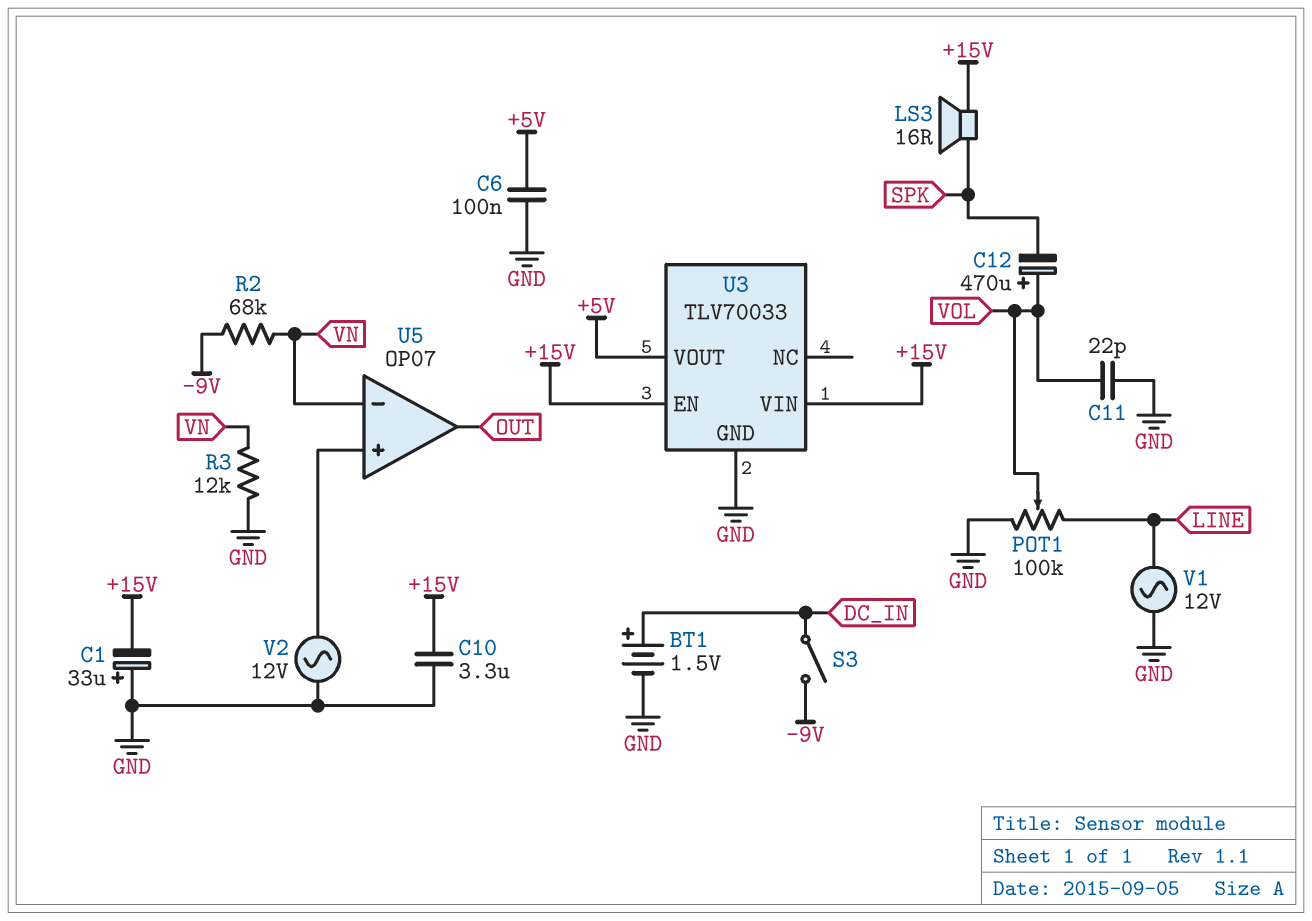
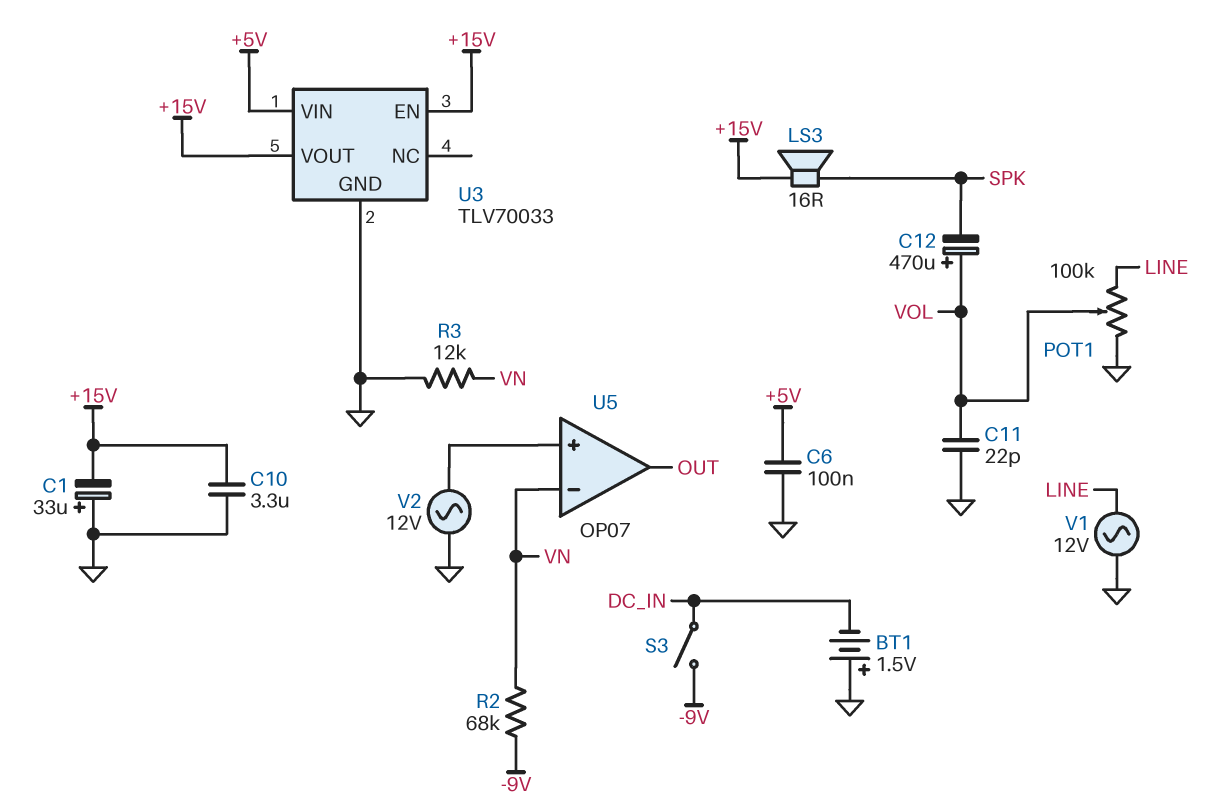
BT1: 1.5V (plus DC_IN, minus GND) -> 1.5V (plus GND, minus DC_IN)
U3 pin VIN: +15V -> +5V
U3 pin VOUT: +5V -> +15V

